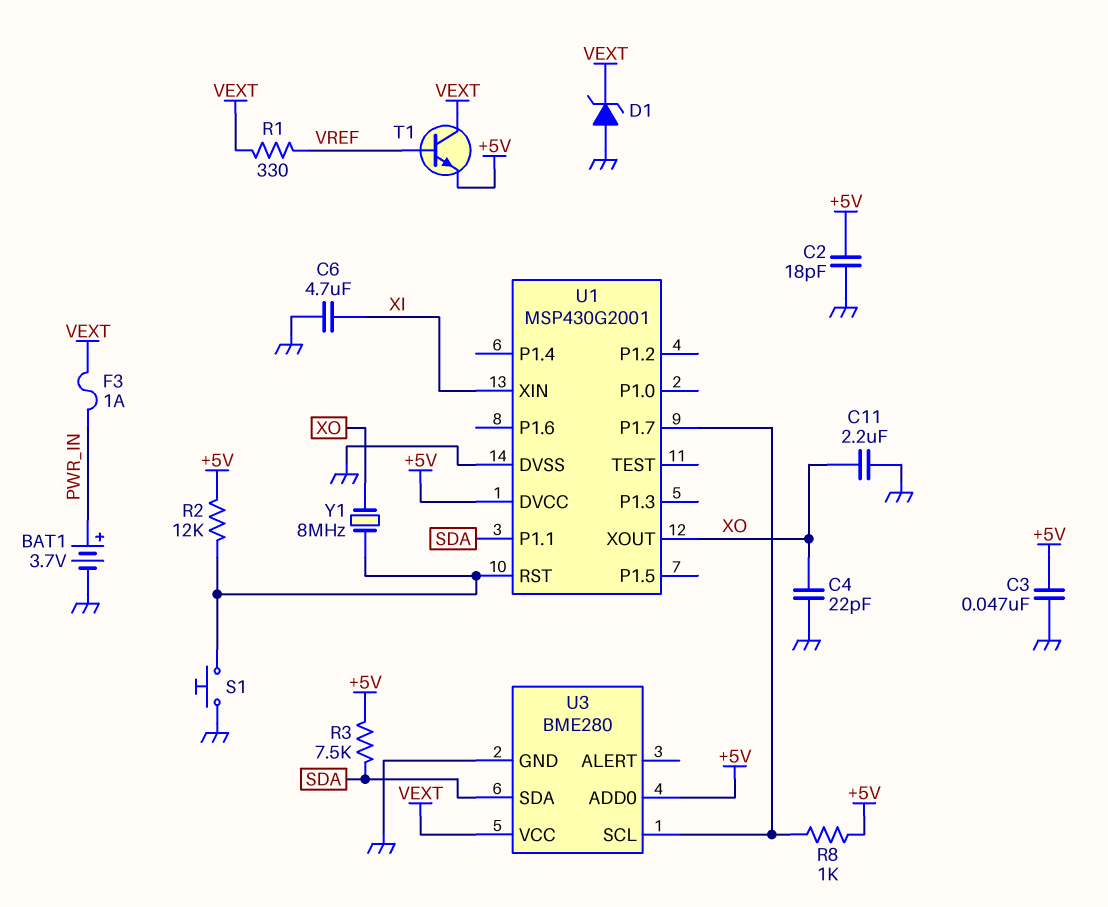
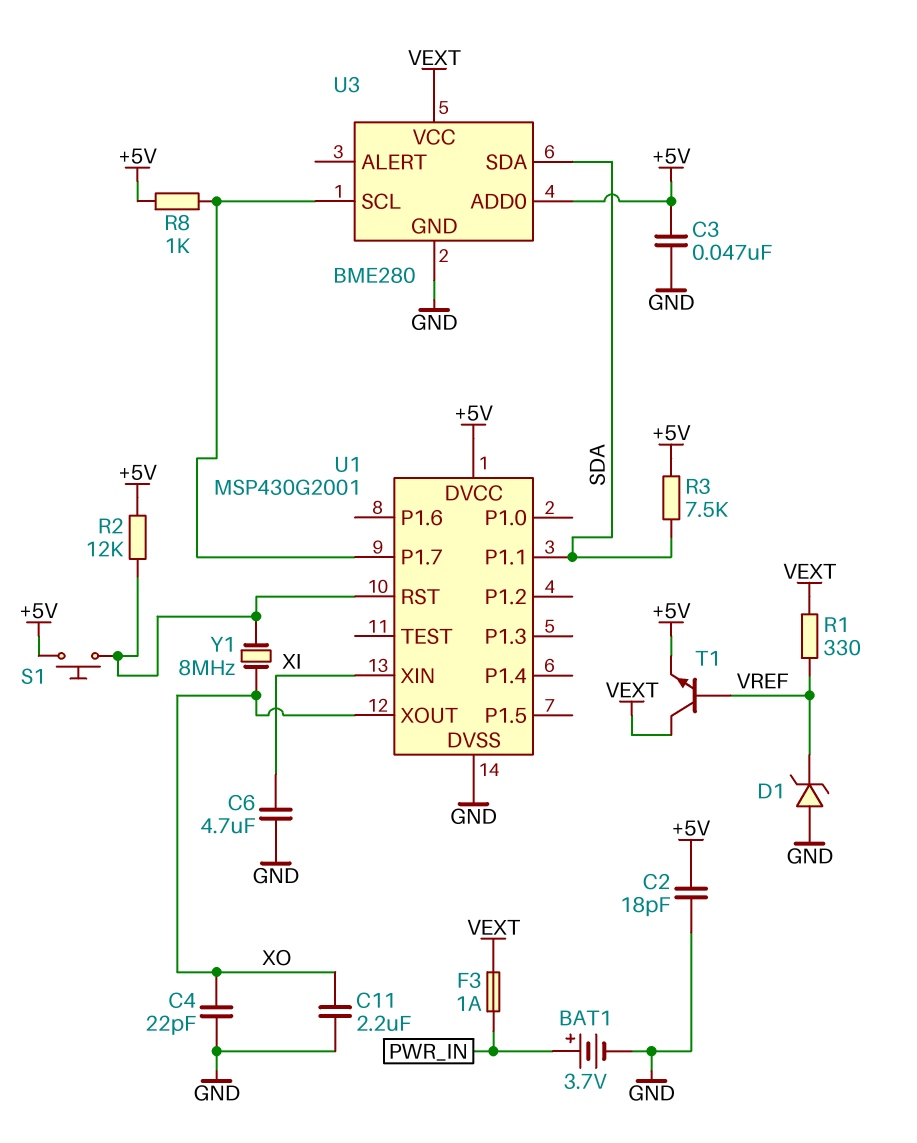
D1: zener (A GND, K VEXT) -> zener (A GND, K VREF)
S1: button (GND, U1/RST) -> button (+5V, U1/RST)

